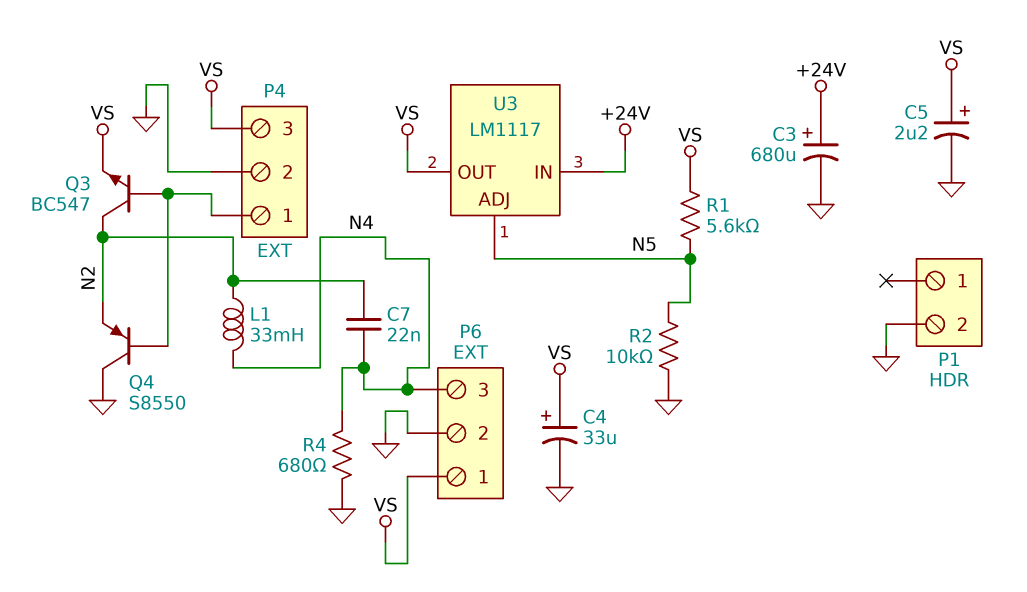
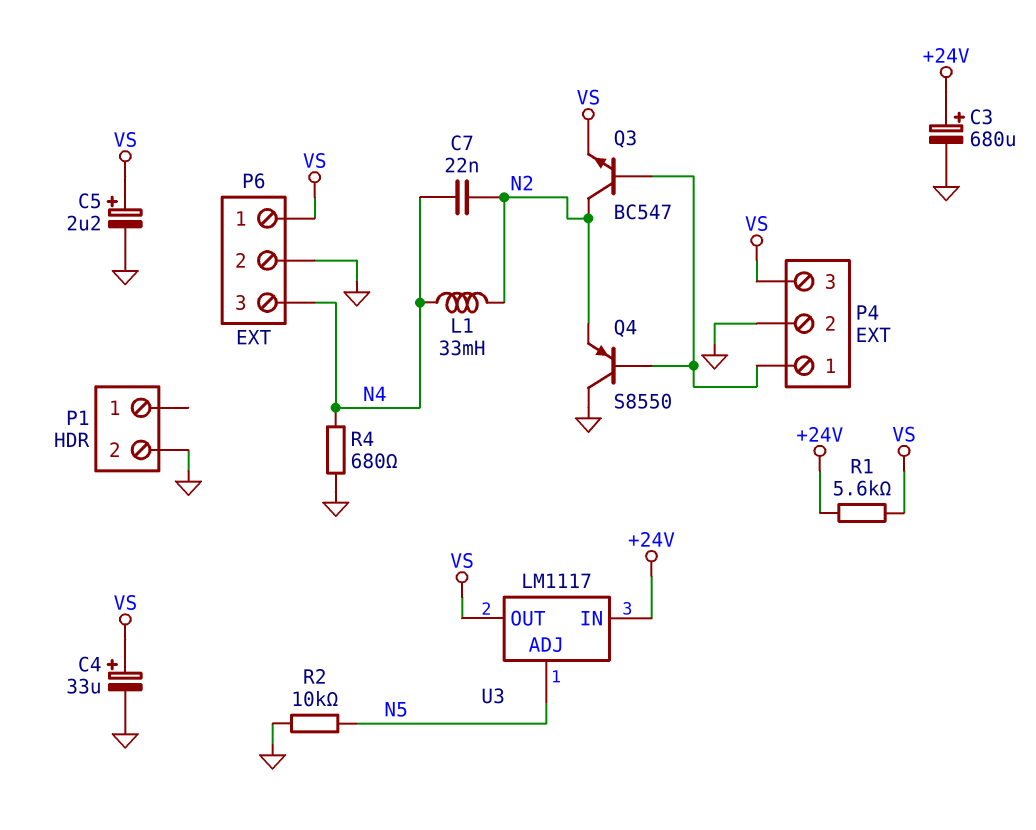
R1: 5.6k (N5, VS) -> 5.6k (+24V, VS)

